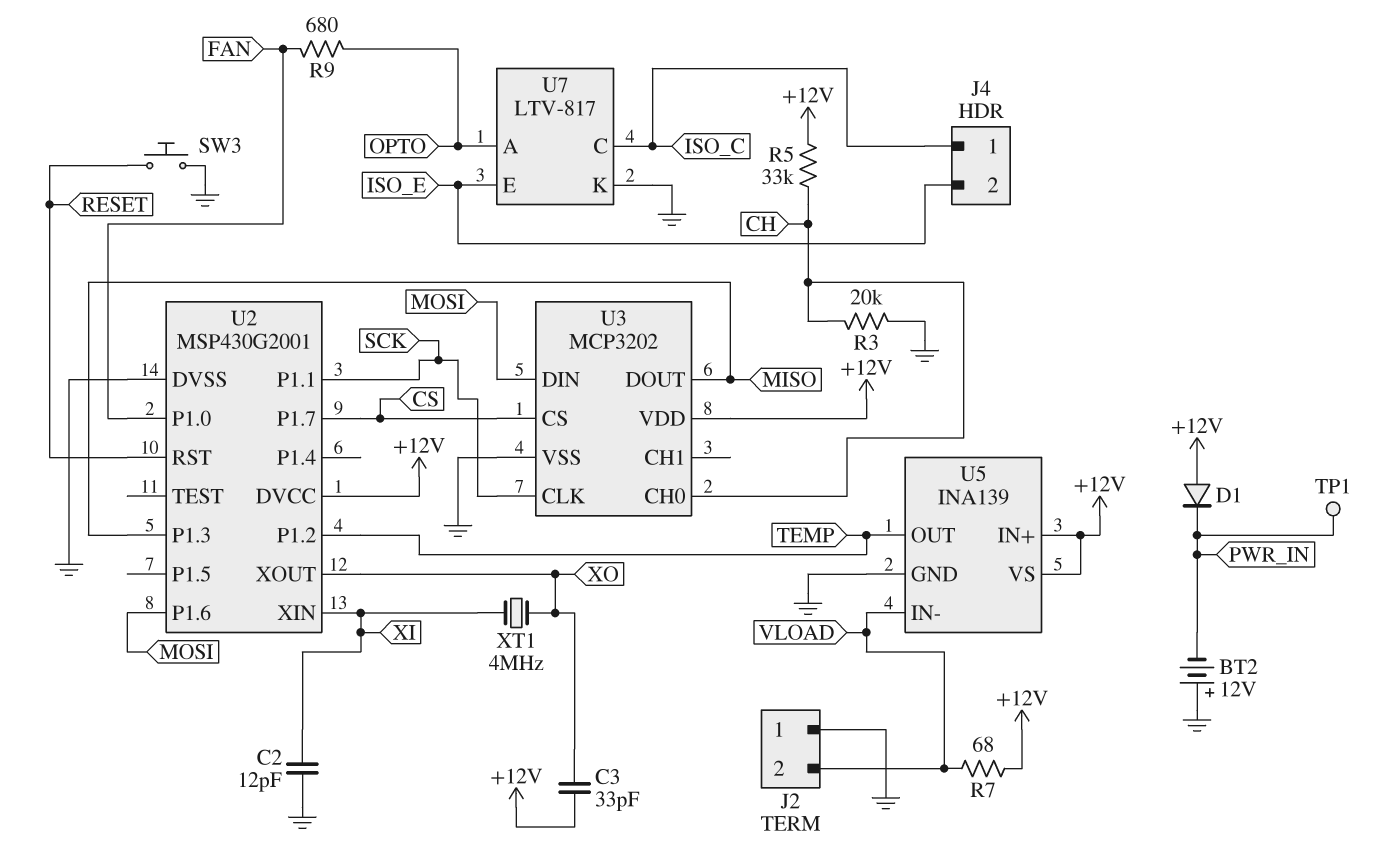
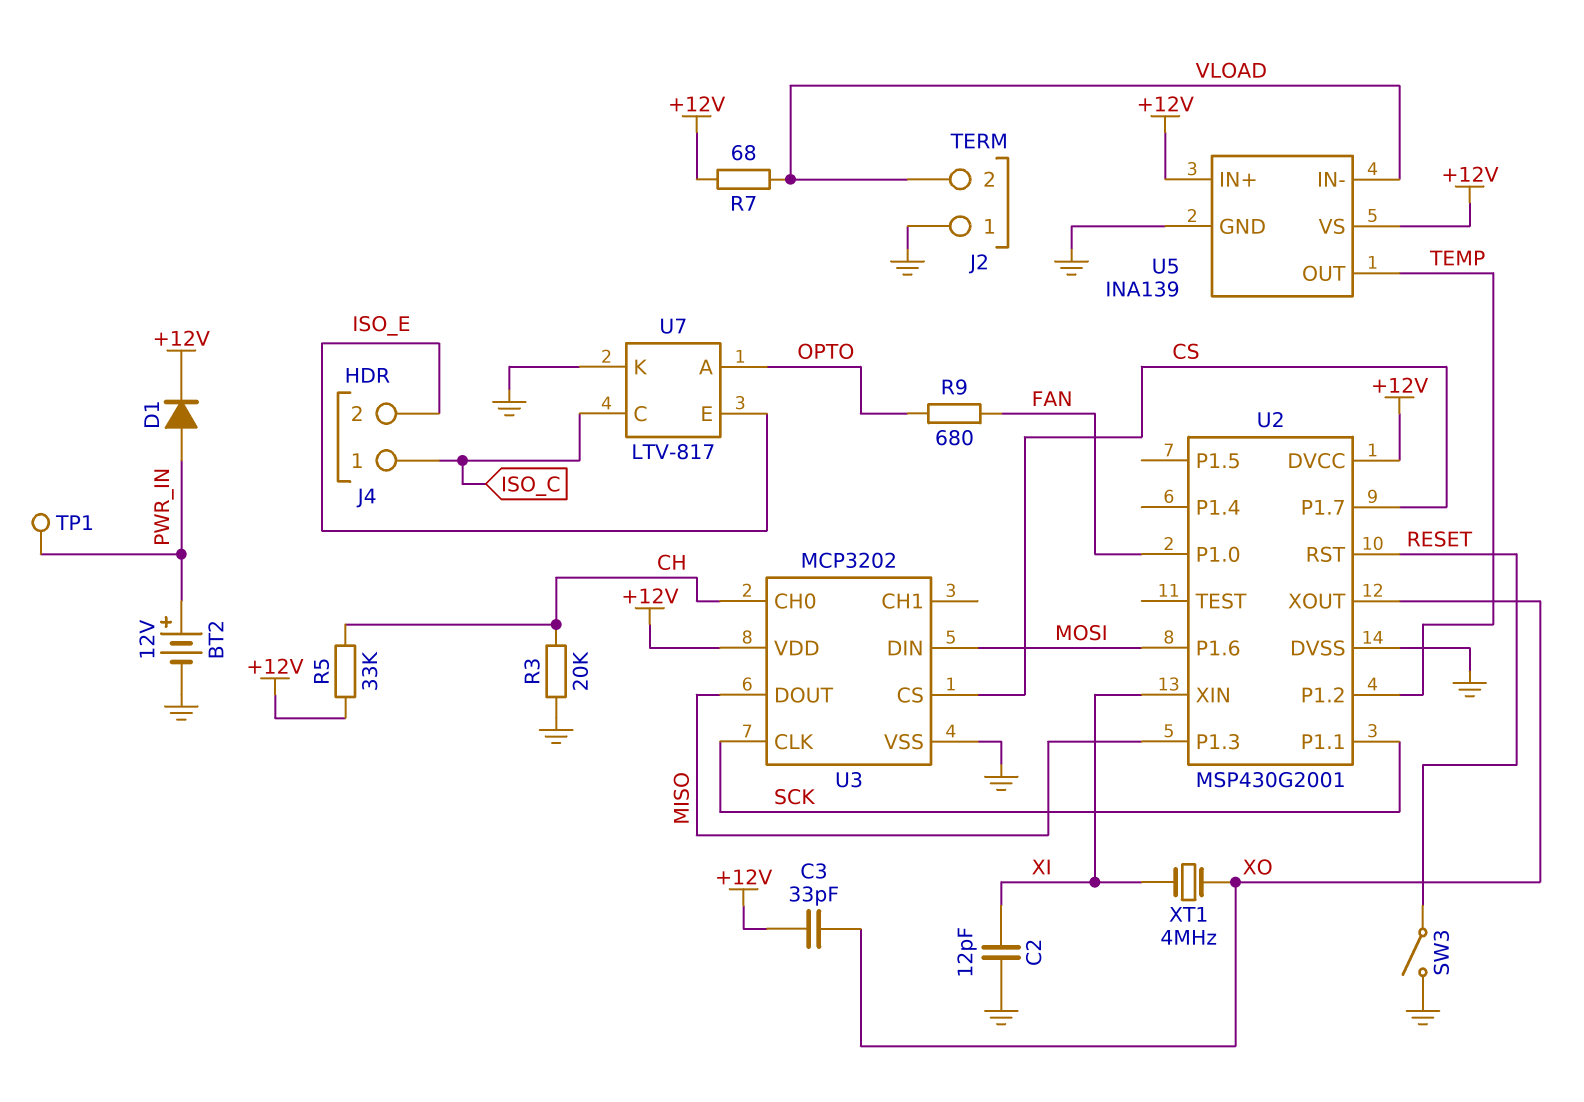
BT2: 12V (plus GND, minus PWR_IN) -> 12V (plus PWR_IN, minus GND)
D1: diode (A +12V, K PWR_IN) -> diode (A PWR_IN, K +12V)
SW3: button (GND, RESET) -> switch (GND, RESET)

